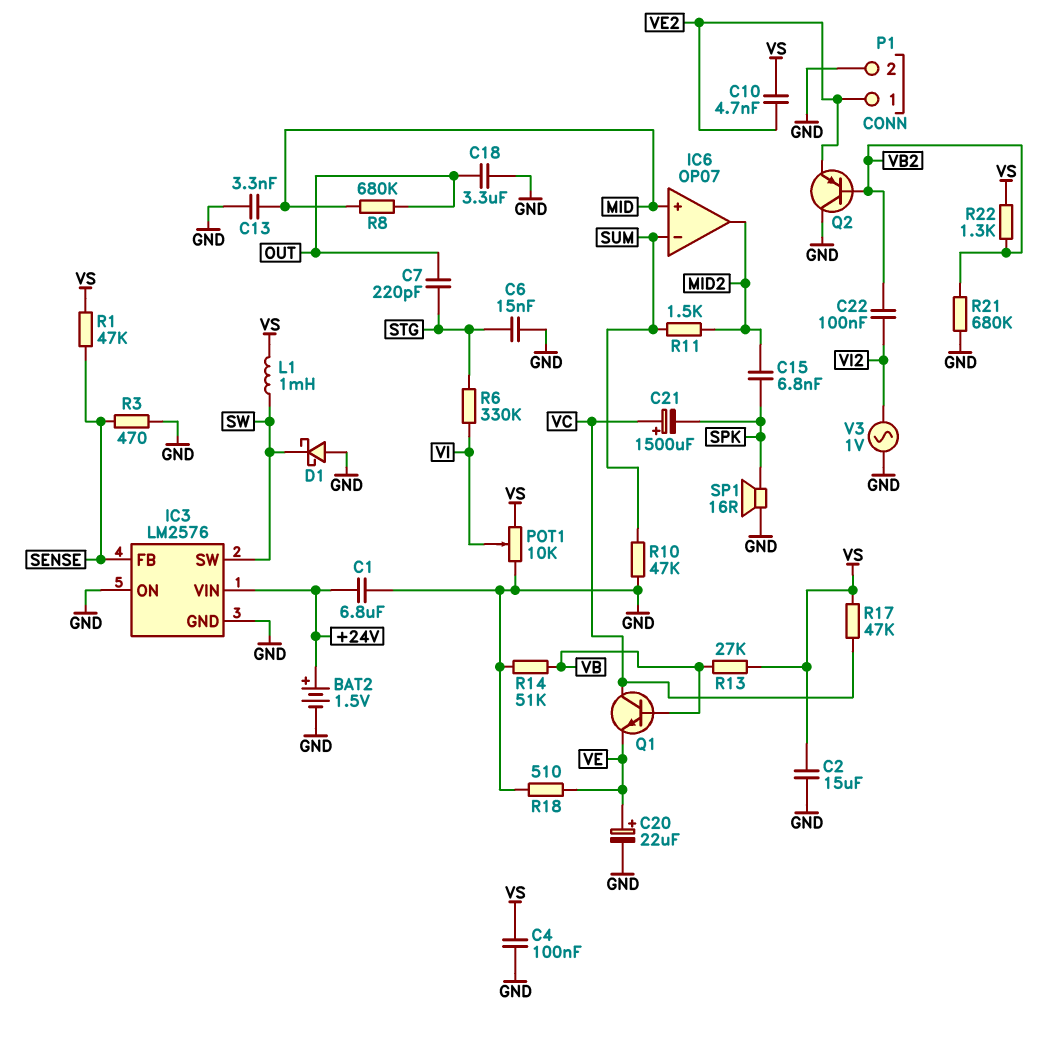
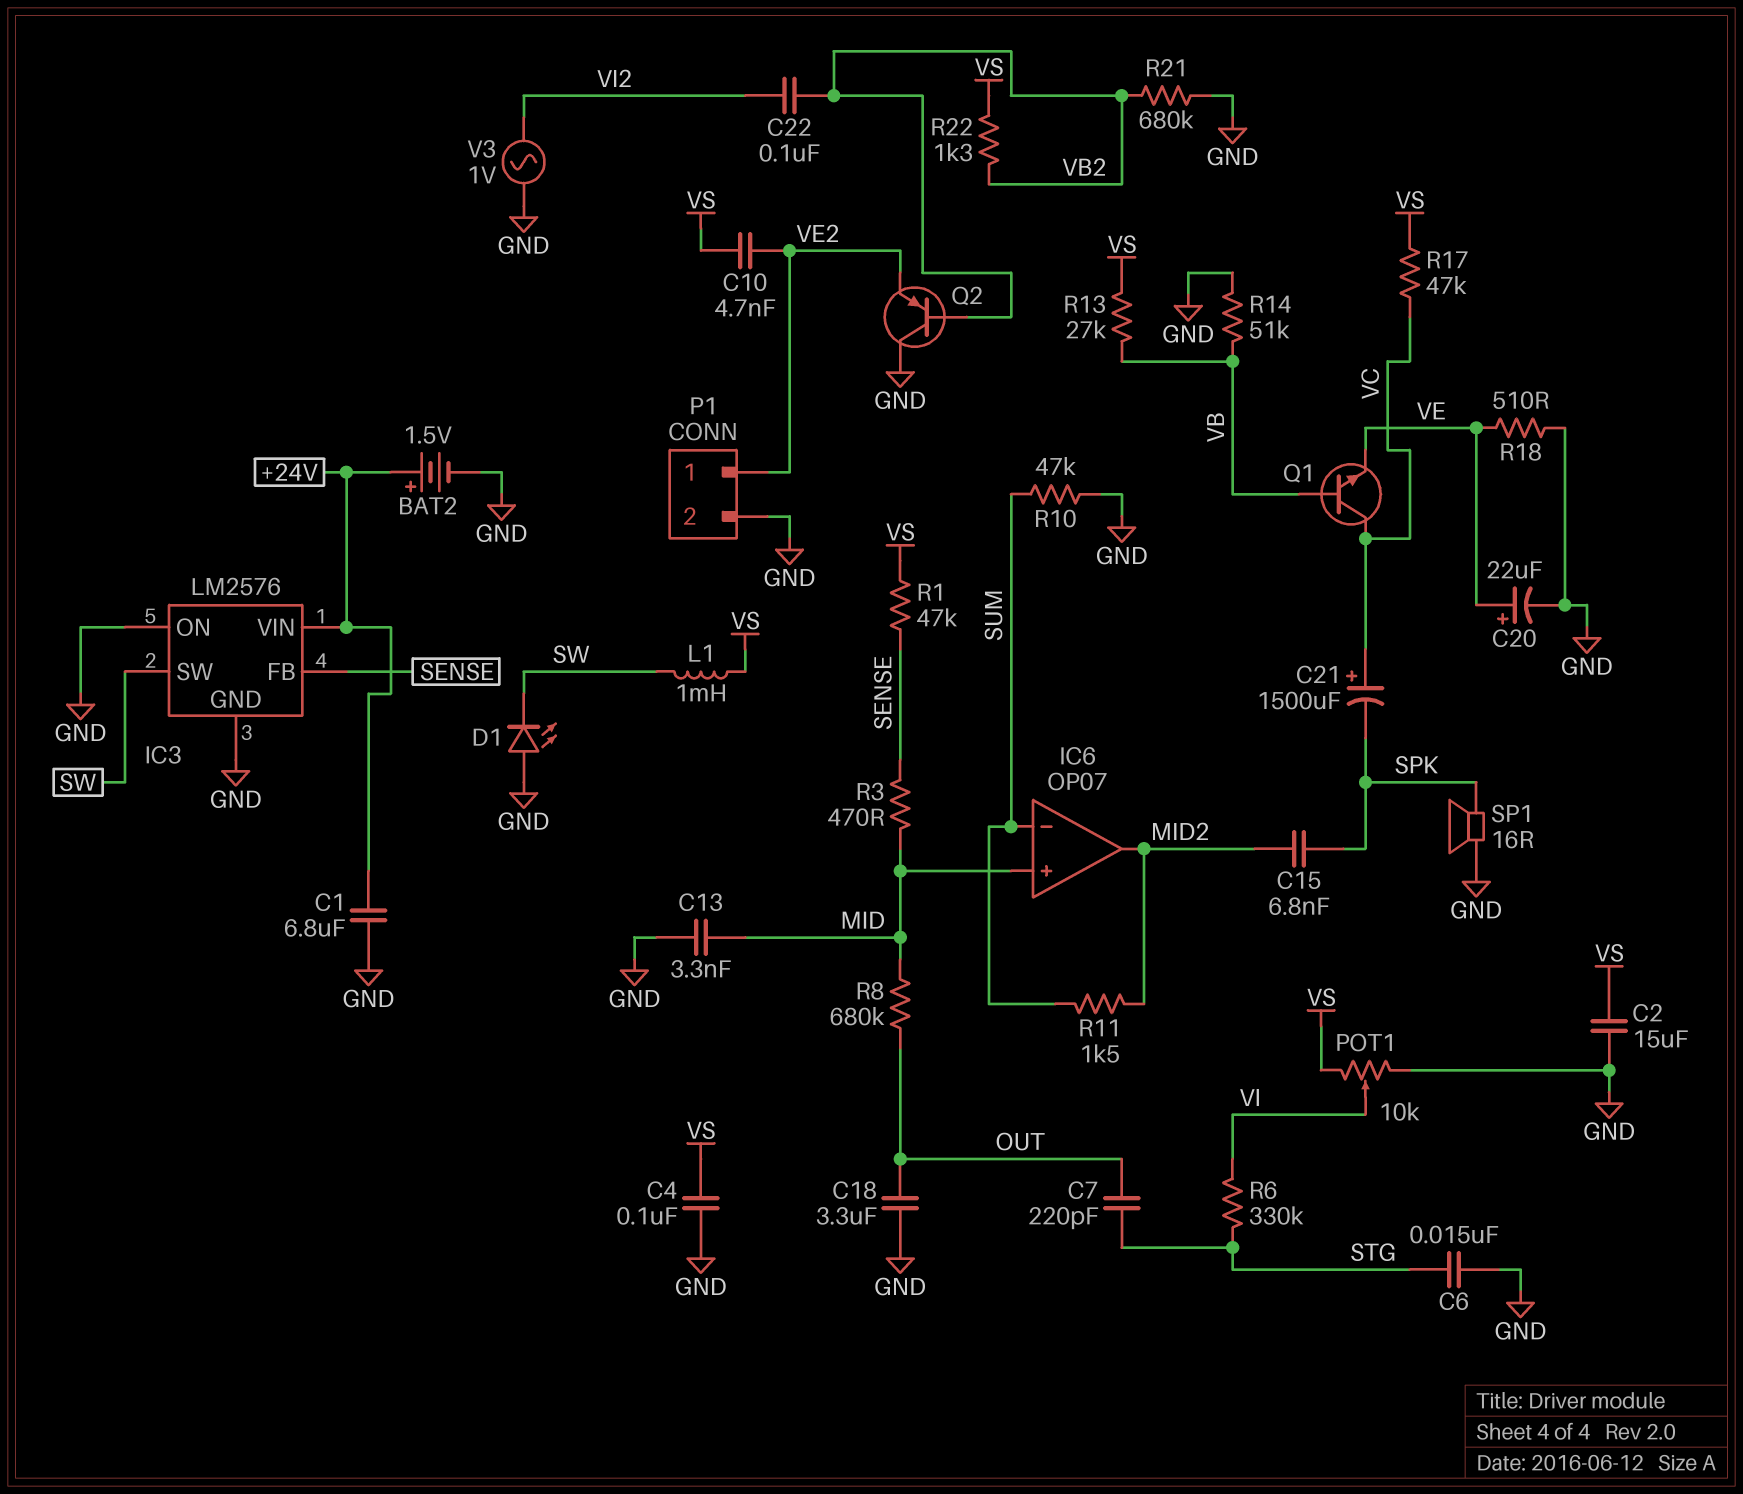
D1: schottky (A GND, K SW) -> LED (A GND, K SW)
R3: 470 (GND, SENSE) -> 470 (MID, SENSE)

